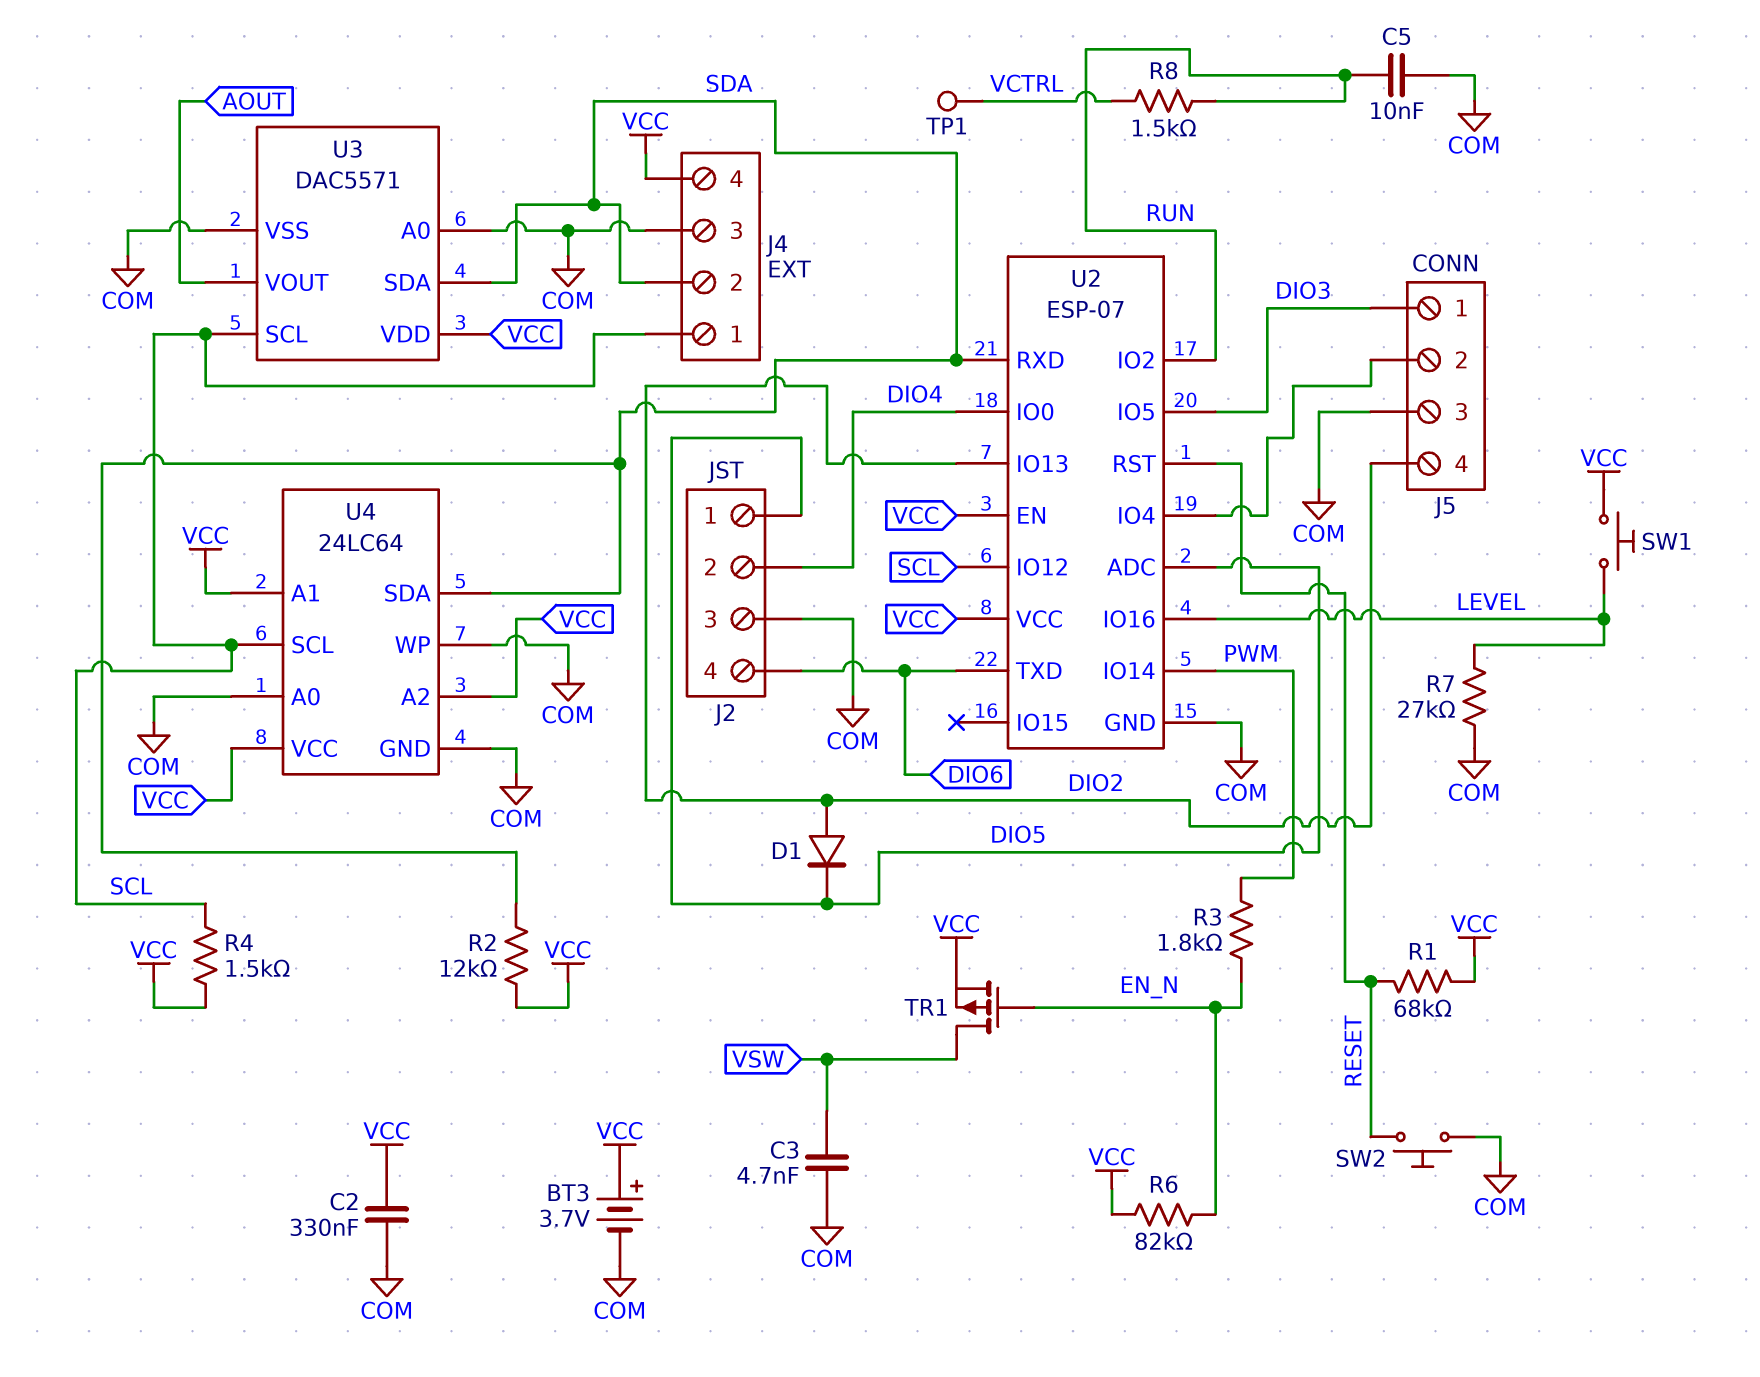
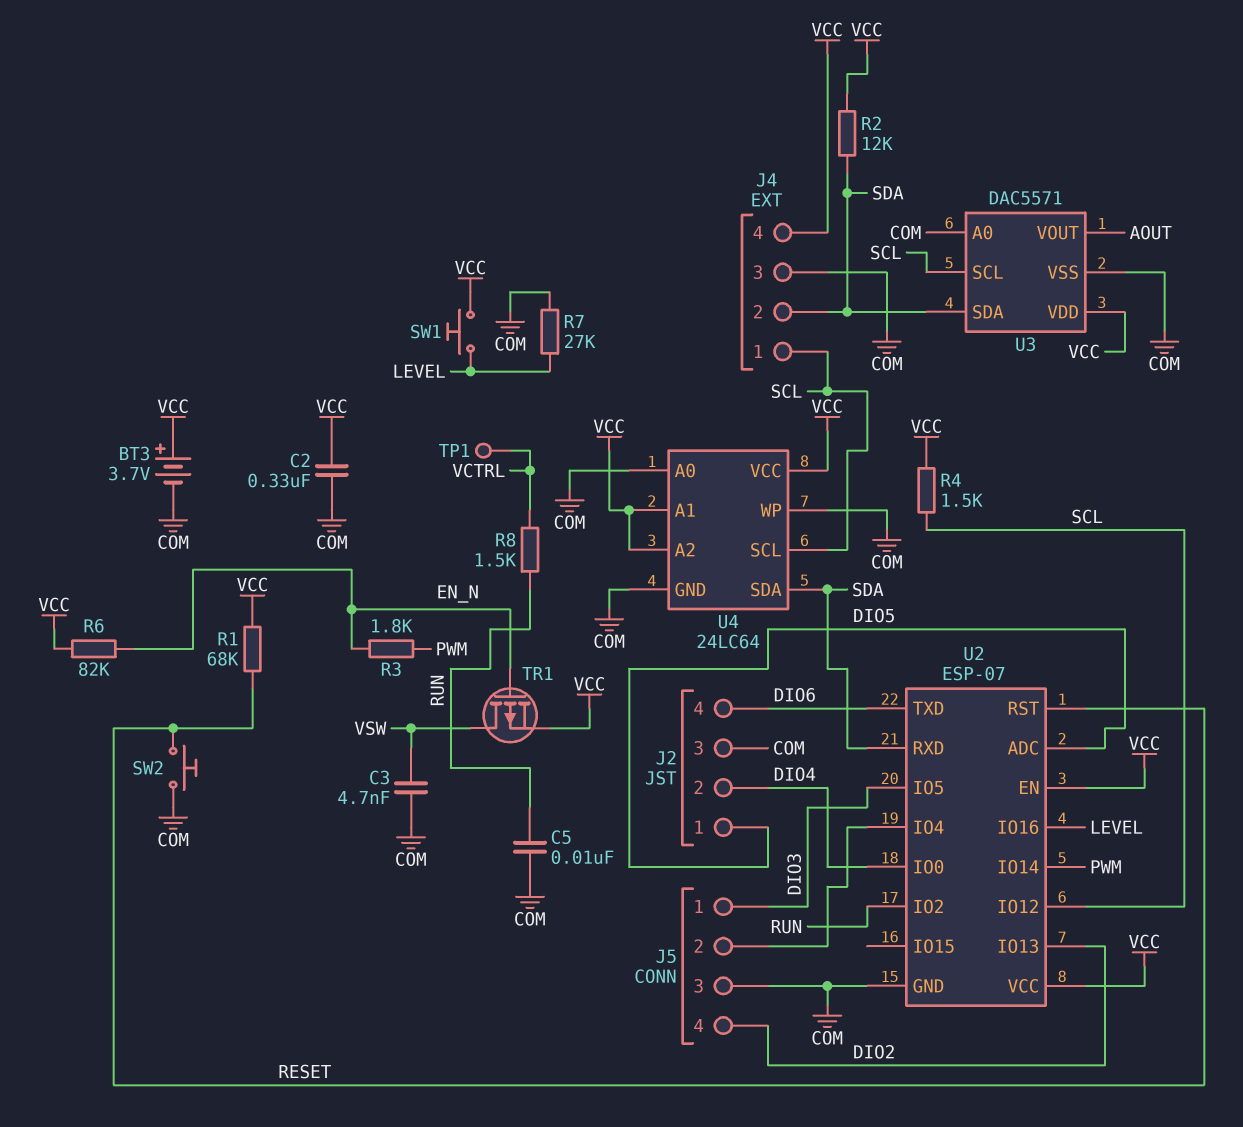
D1: diode (A DIO2, K DIO5) -> none

